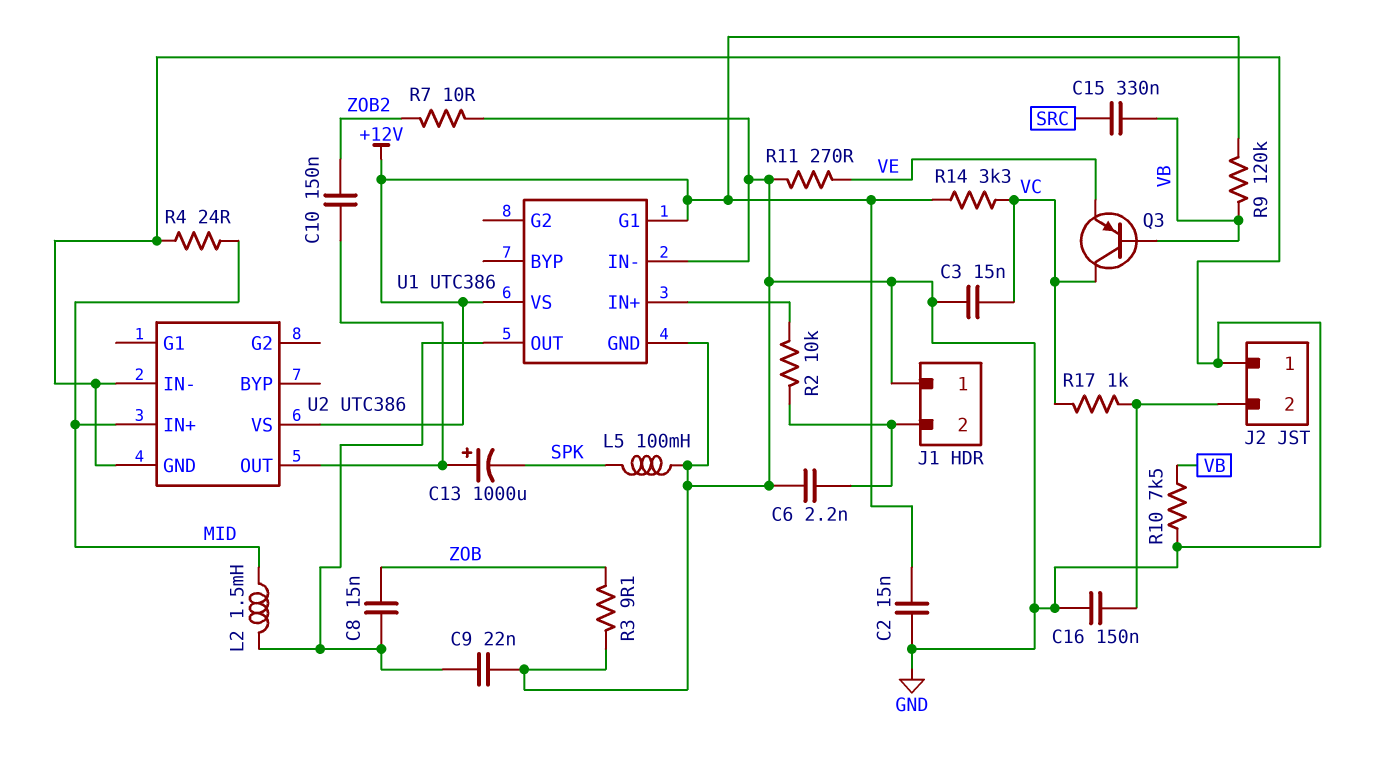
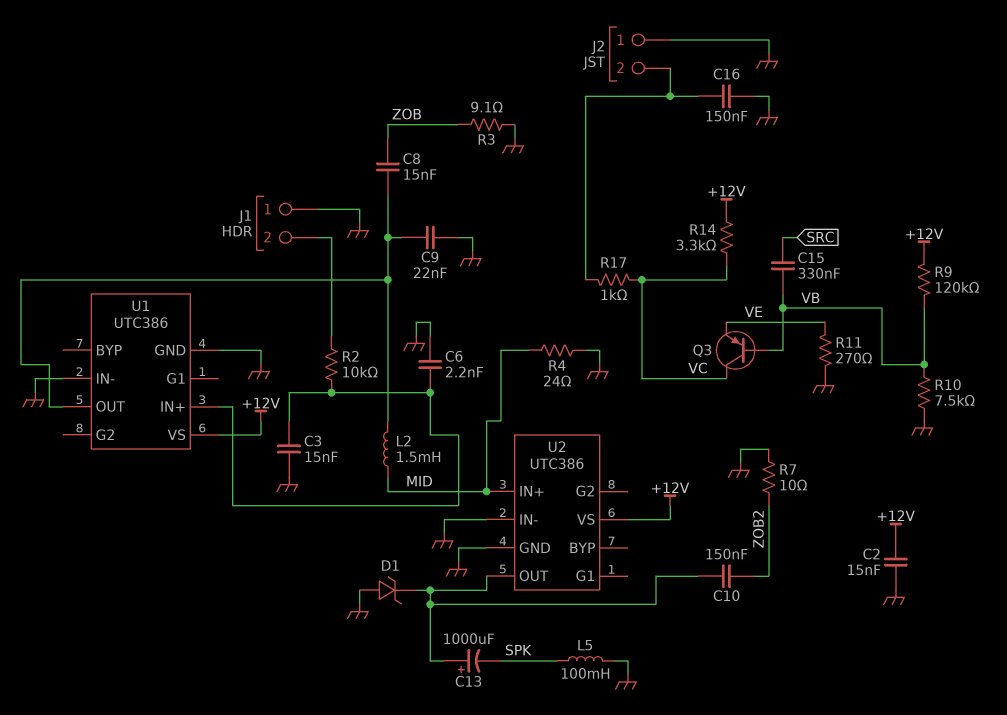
C3: 15nF (GND, VC) -> 15nF (GND, U1/IN+)
C6: 2.2nF (GND, J1/2) -> 2.2nF (GND, U1/IN+)
D1: none -> zener (A GND, K U2/OUT)
U1 pin G1: +12V -> none

